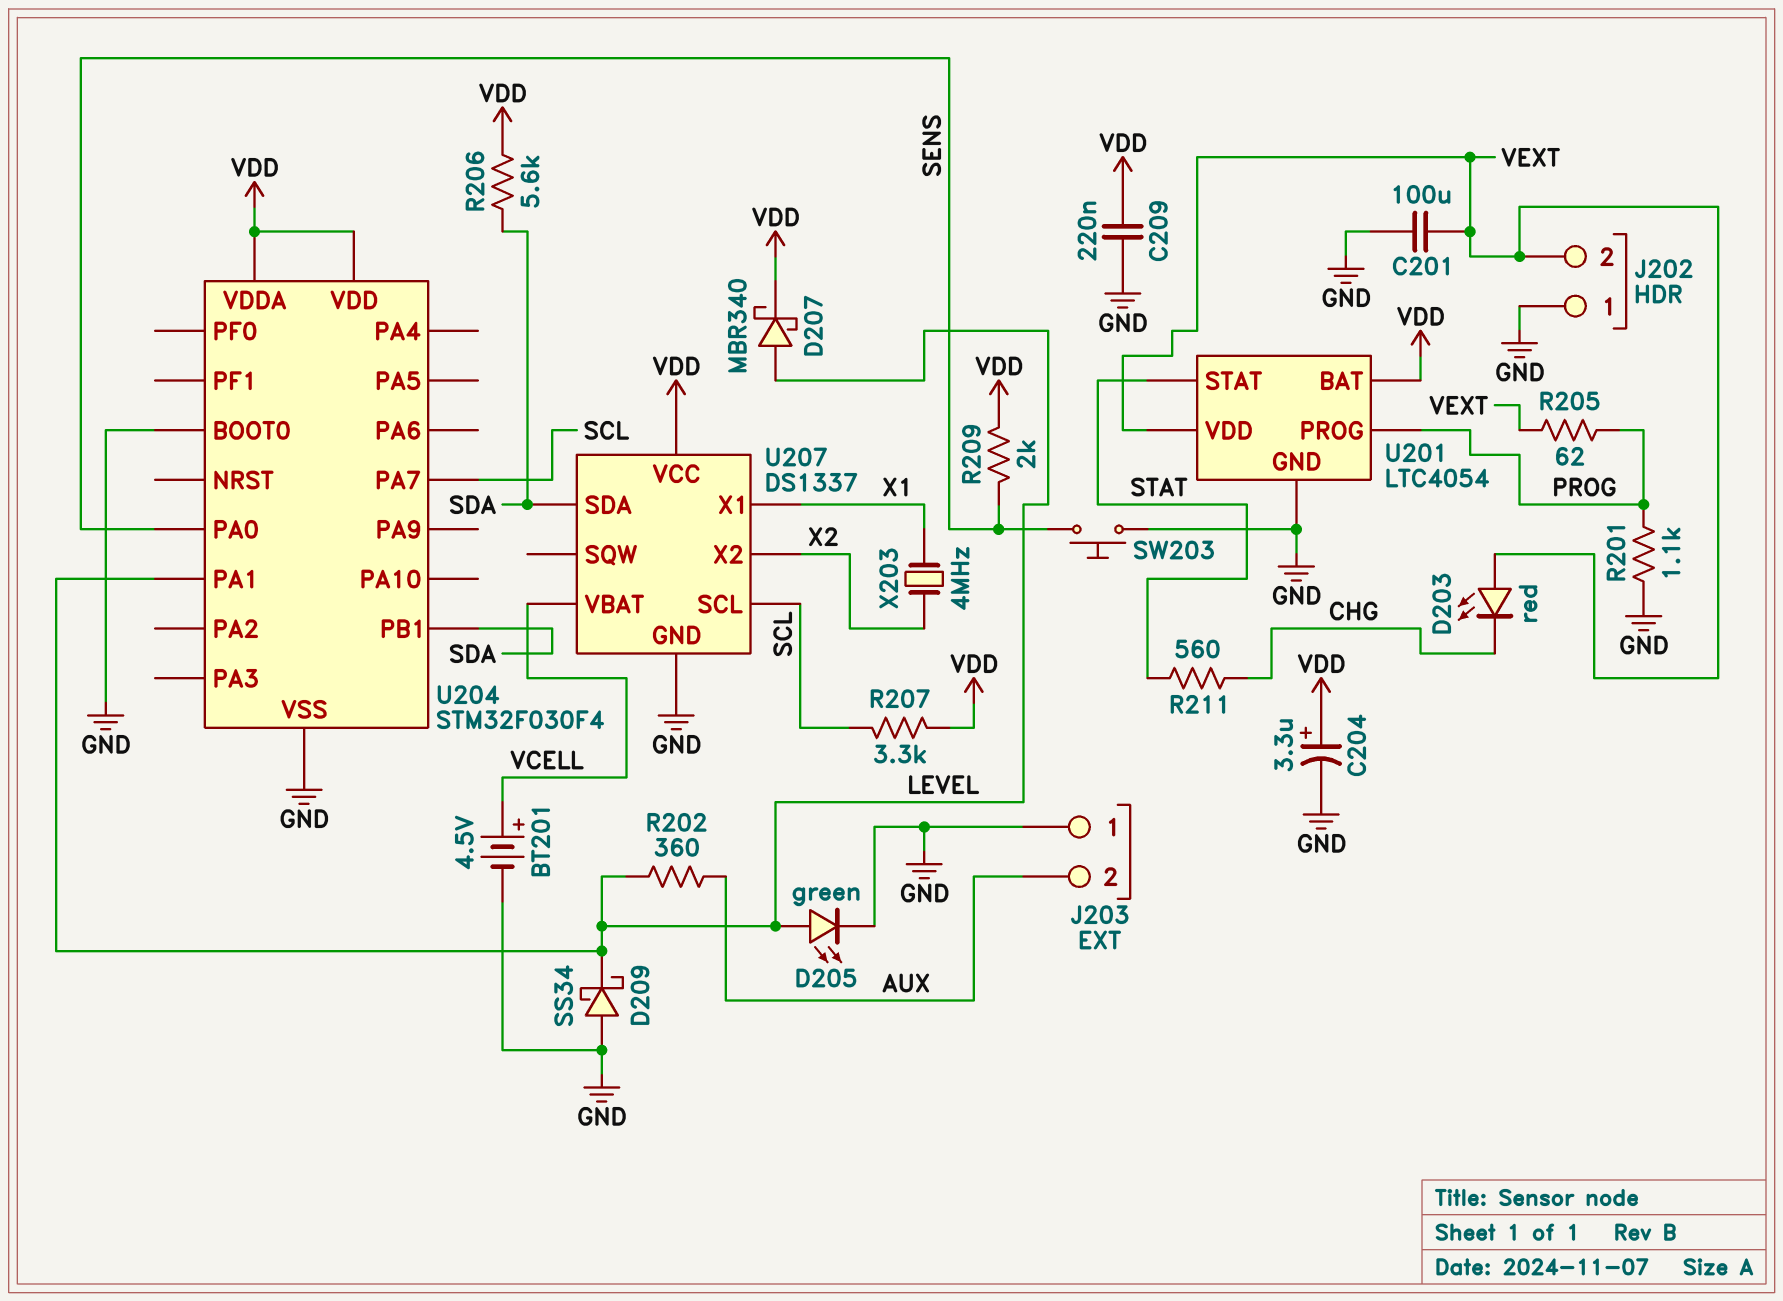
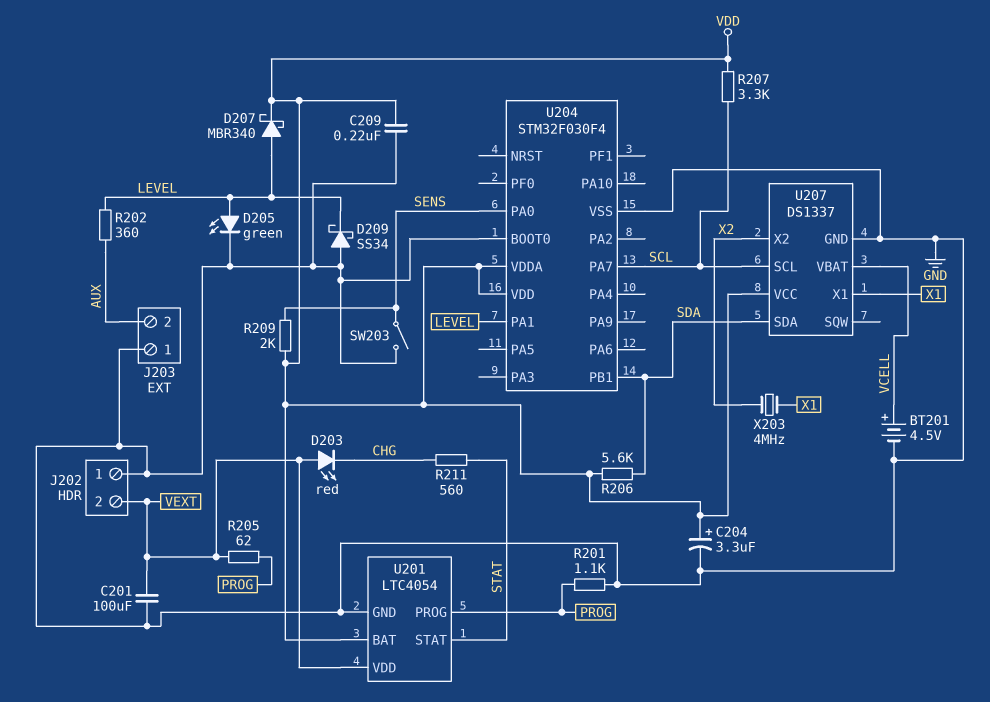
SW203: button (GND, SENS) -> switch (GND, SENS)

